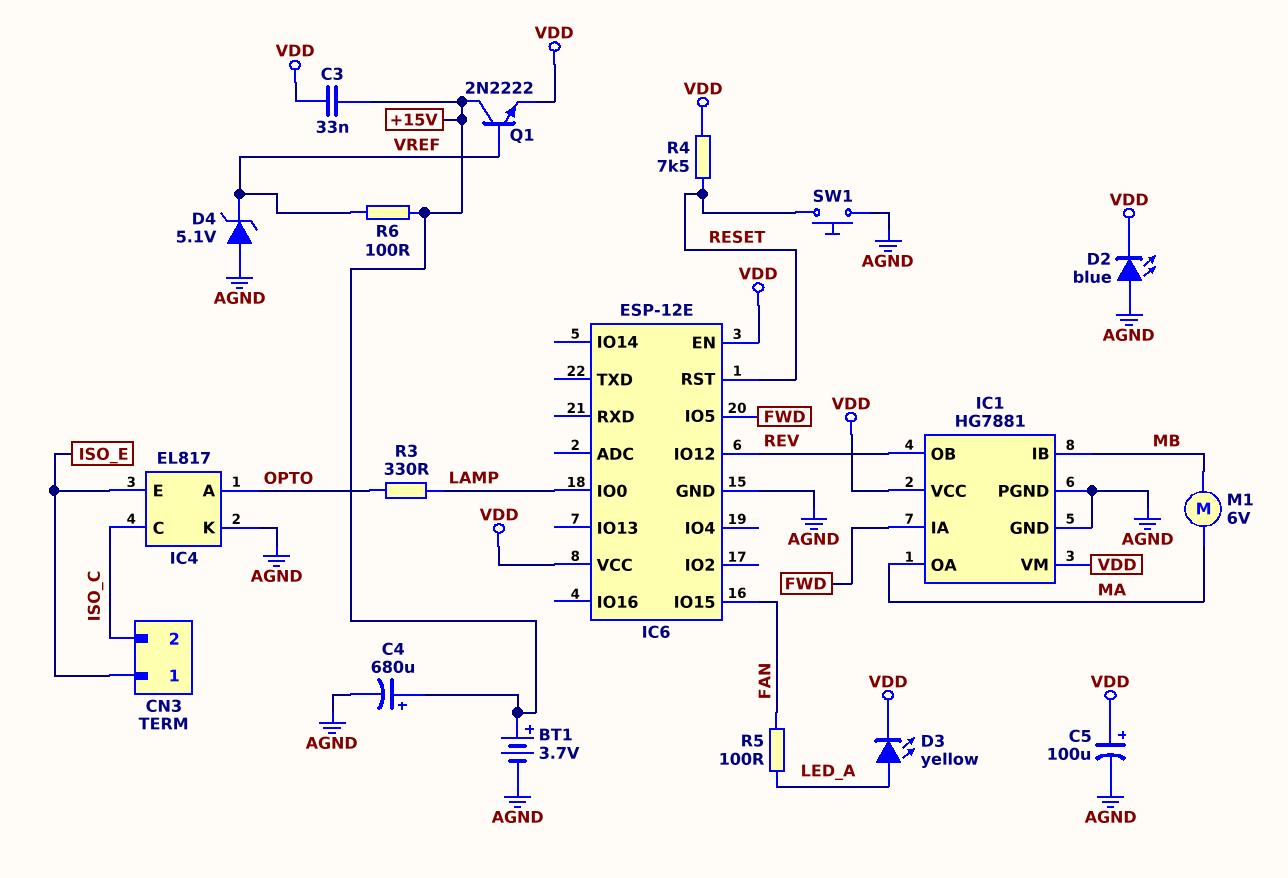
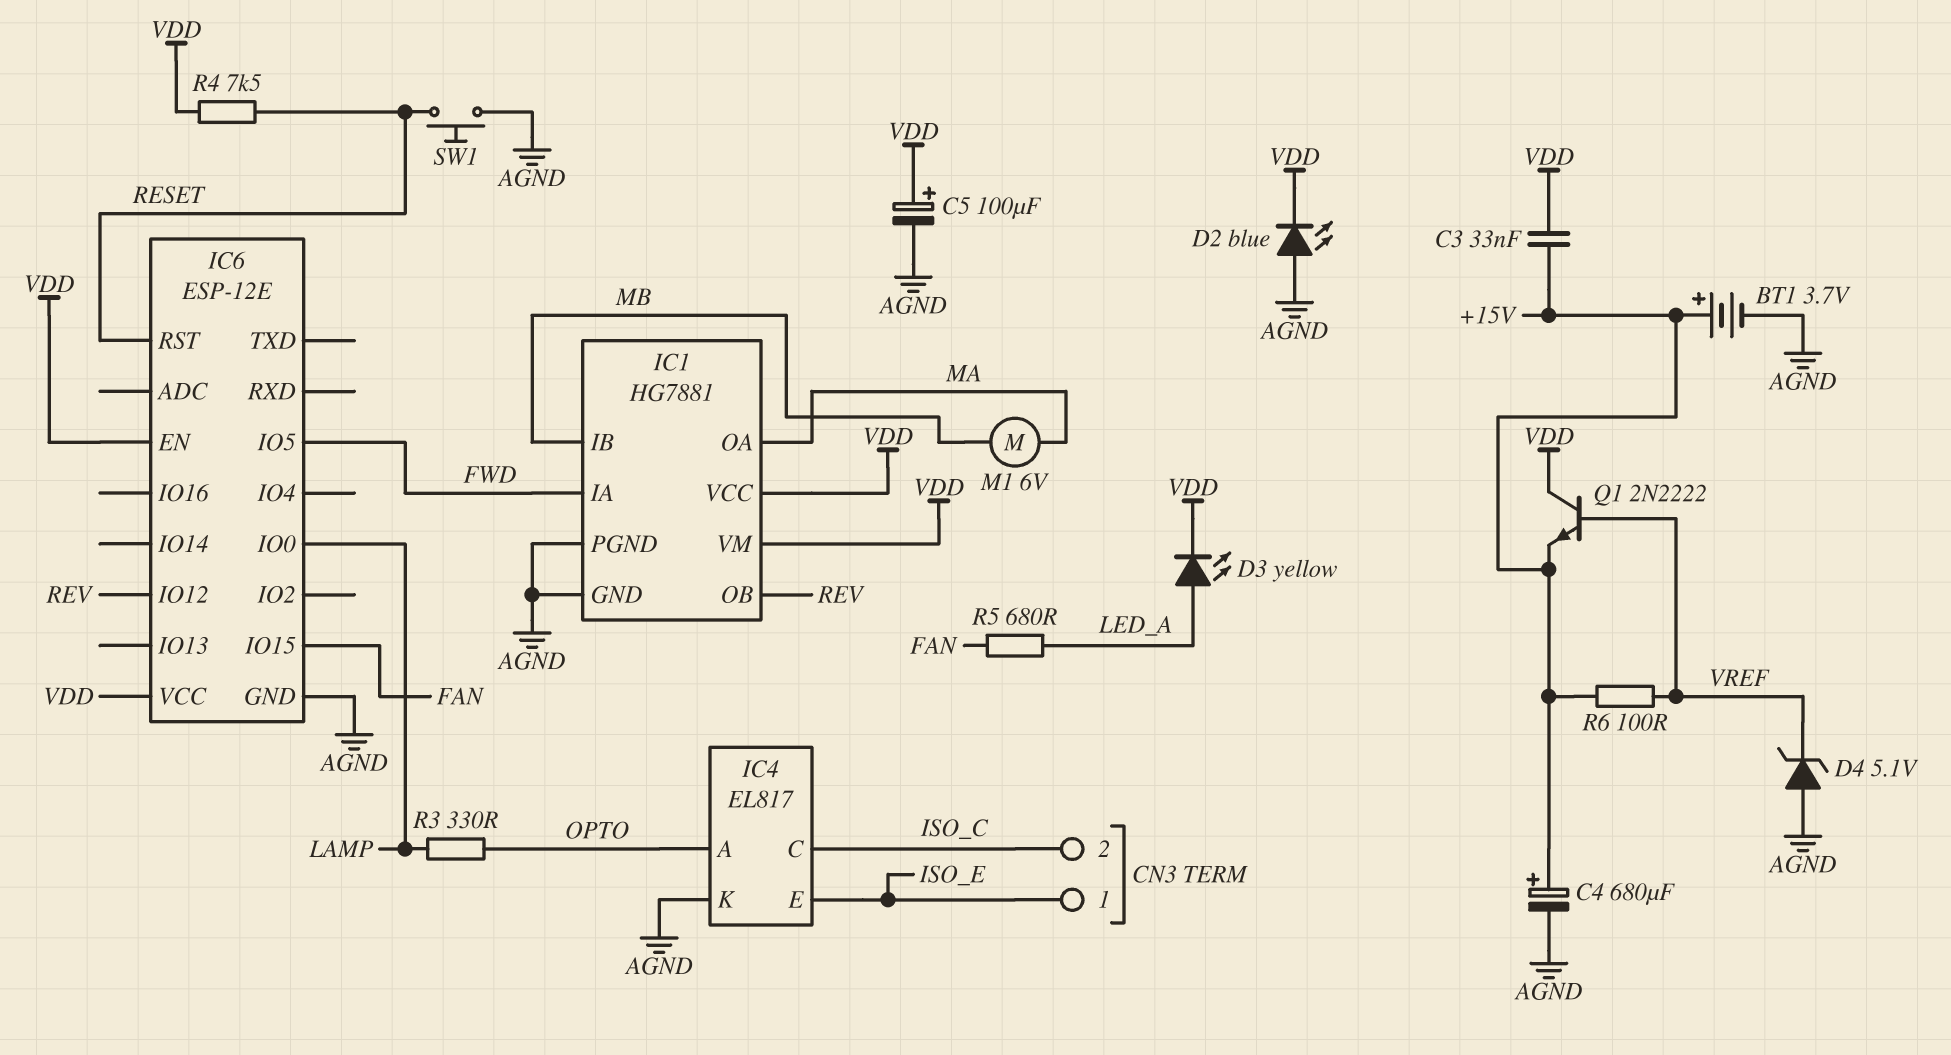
Q1: NPN 2N2222 (B VREF, C +15V, E VDD) -> NPN 2N2222 (B VREF, C VDD, E +15V)
R5: 100 (FAN, LED_A) -> 680 (FAN, LED_A)

